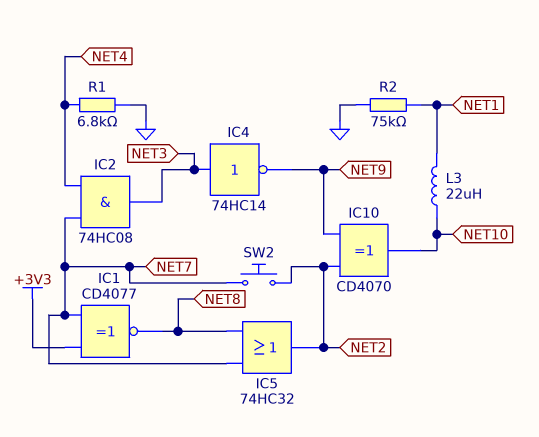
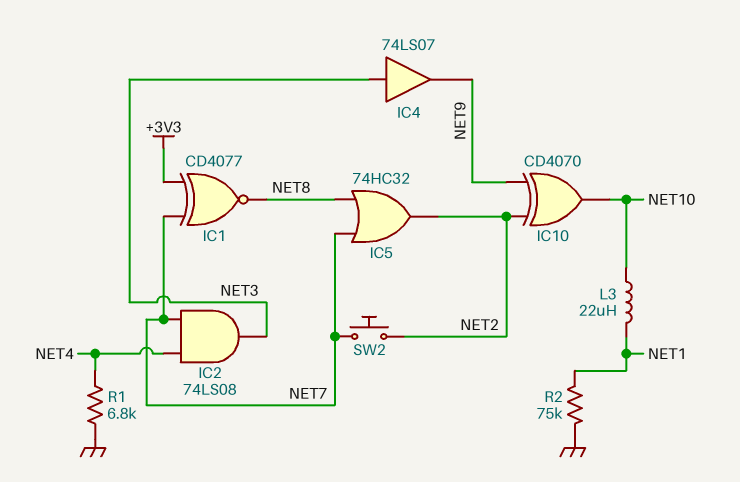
IC2: AND 74HC08 (in NET4, in NET7, out NET3) -> AND 74LS08 (in NET4, in NET7, out NET3)
IC4: NOT 74HC14 (in NET3, out NET9) -> buffer 74LS07 (in NET3, out NET9)

